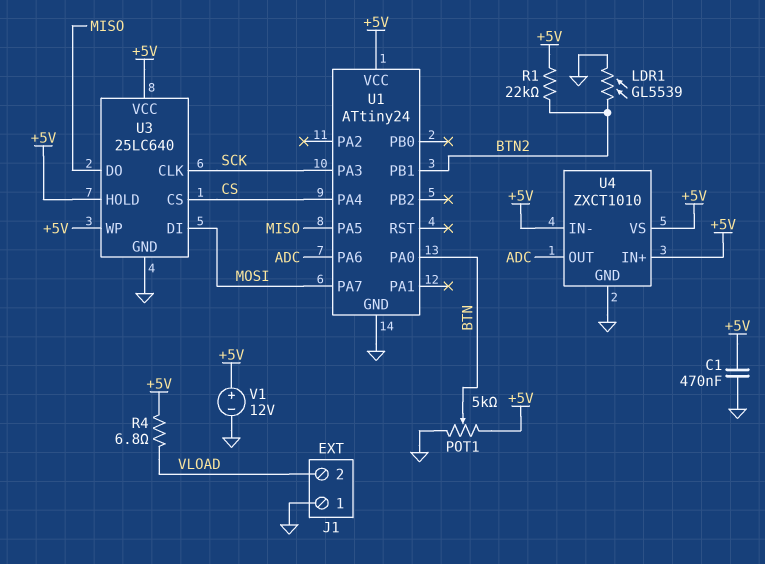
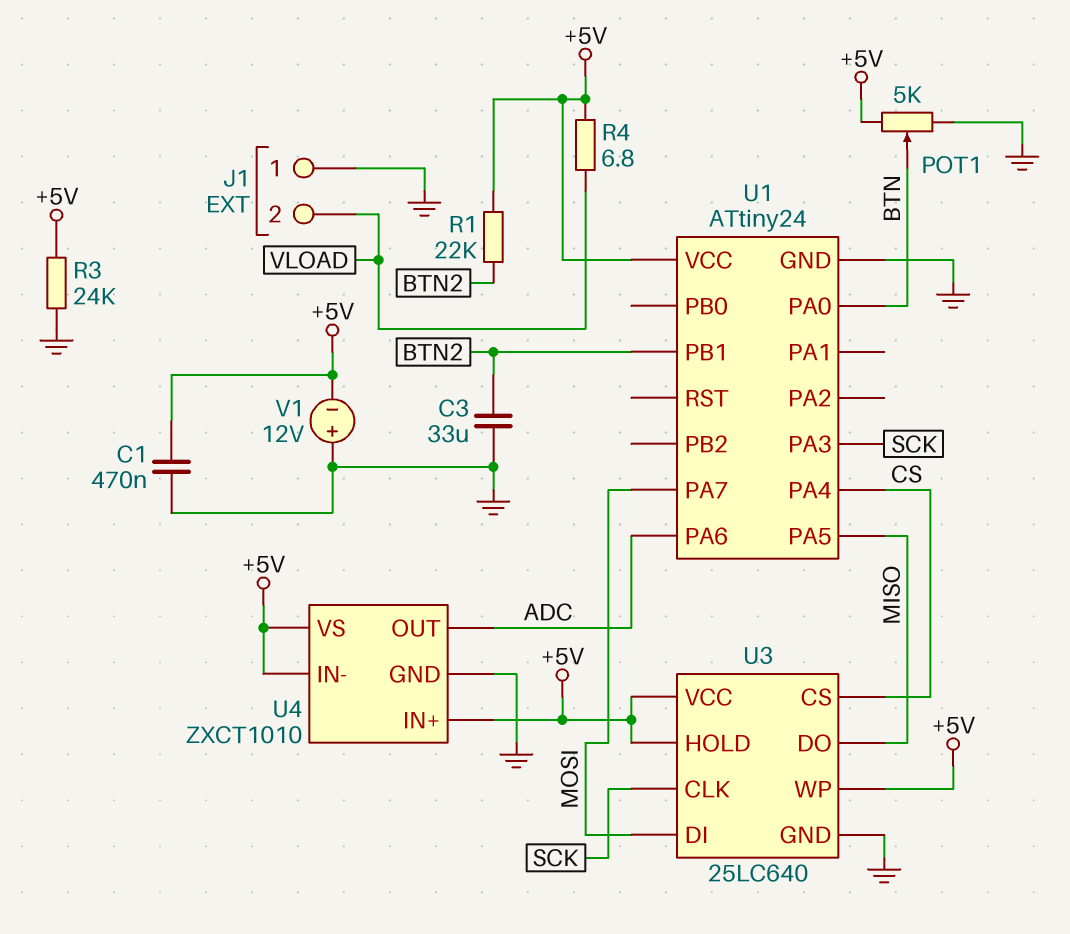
C3: none -> 33uF (BTN2, GND)
LDR1: GL5539 (BTN2, GND) -> none
R3: none -> 24k (+5V, GND)
V1: 12V (plus +5V, minus GND) -> 12V (plus GND, minus +5V)

